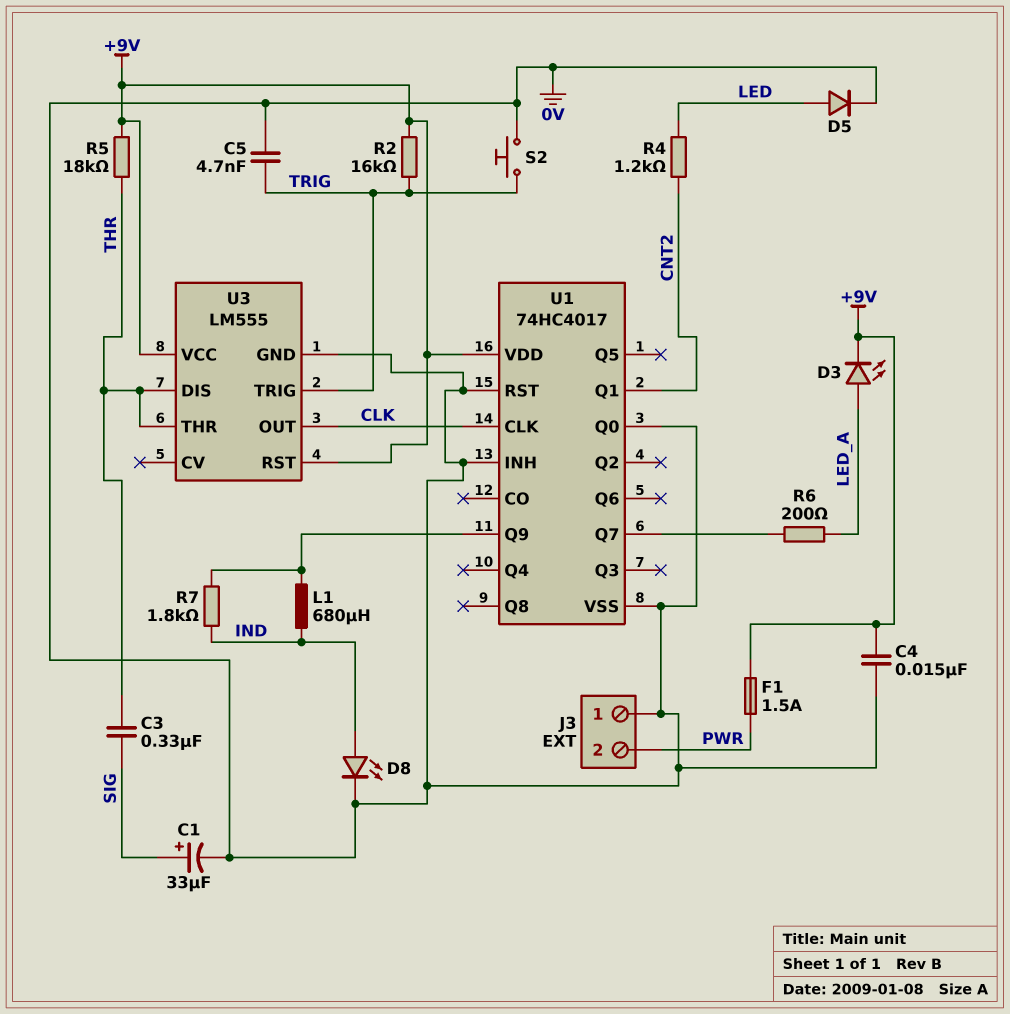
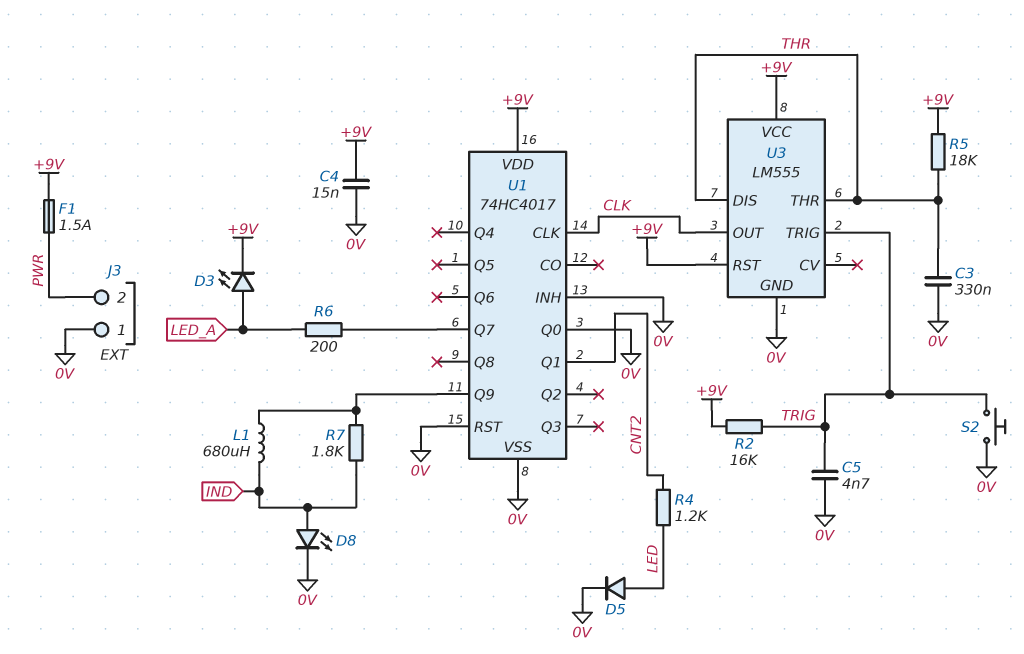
C1: 33uF (plus SIG, minus 0V) -> none
C3: 330nF (SIG, THR) -> 330nF (0V, THR)

